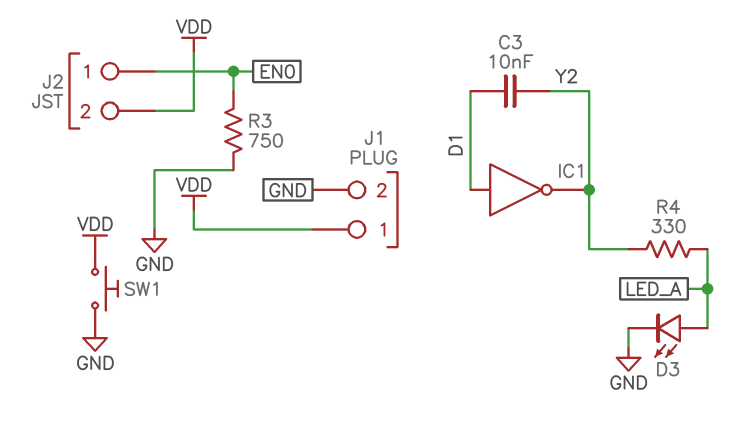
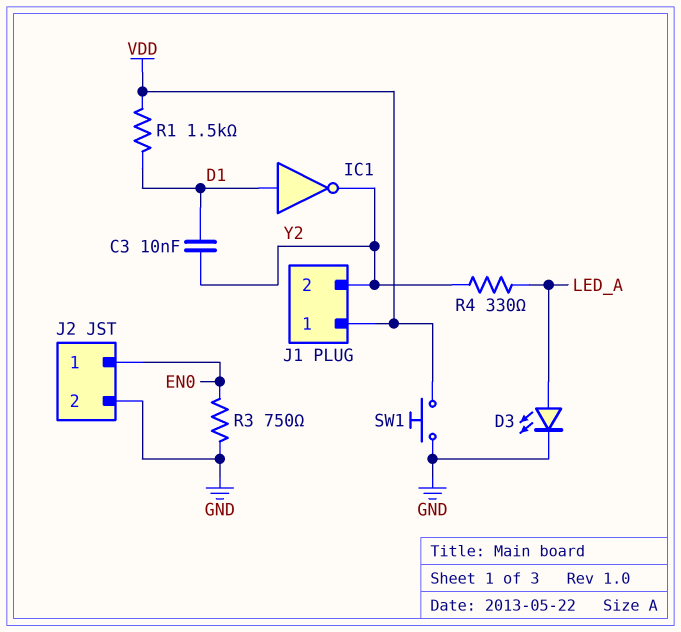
J1 pin 2: GND -> Y2
J2 pin 2: VDD -> GND
R1: none -> 1.5k (D1, VDD)

